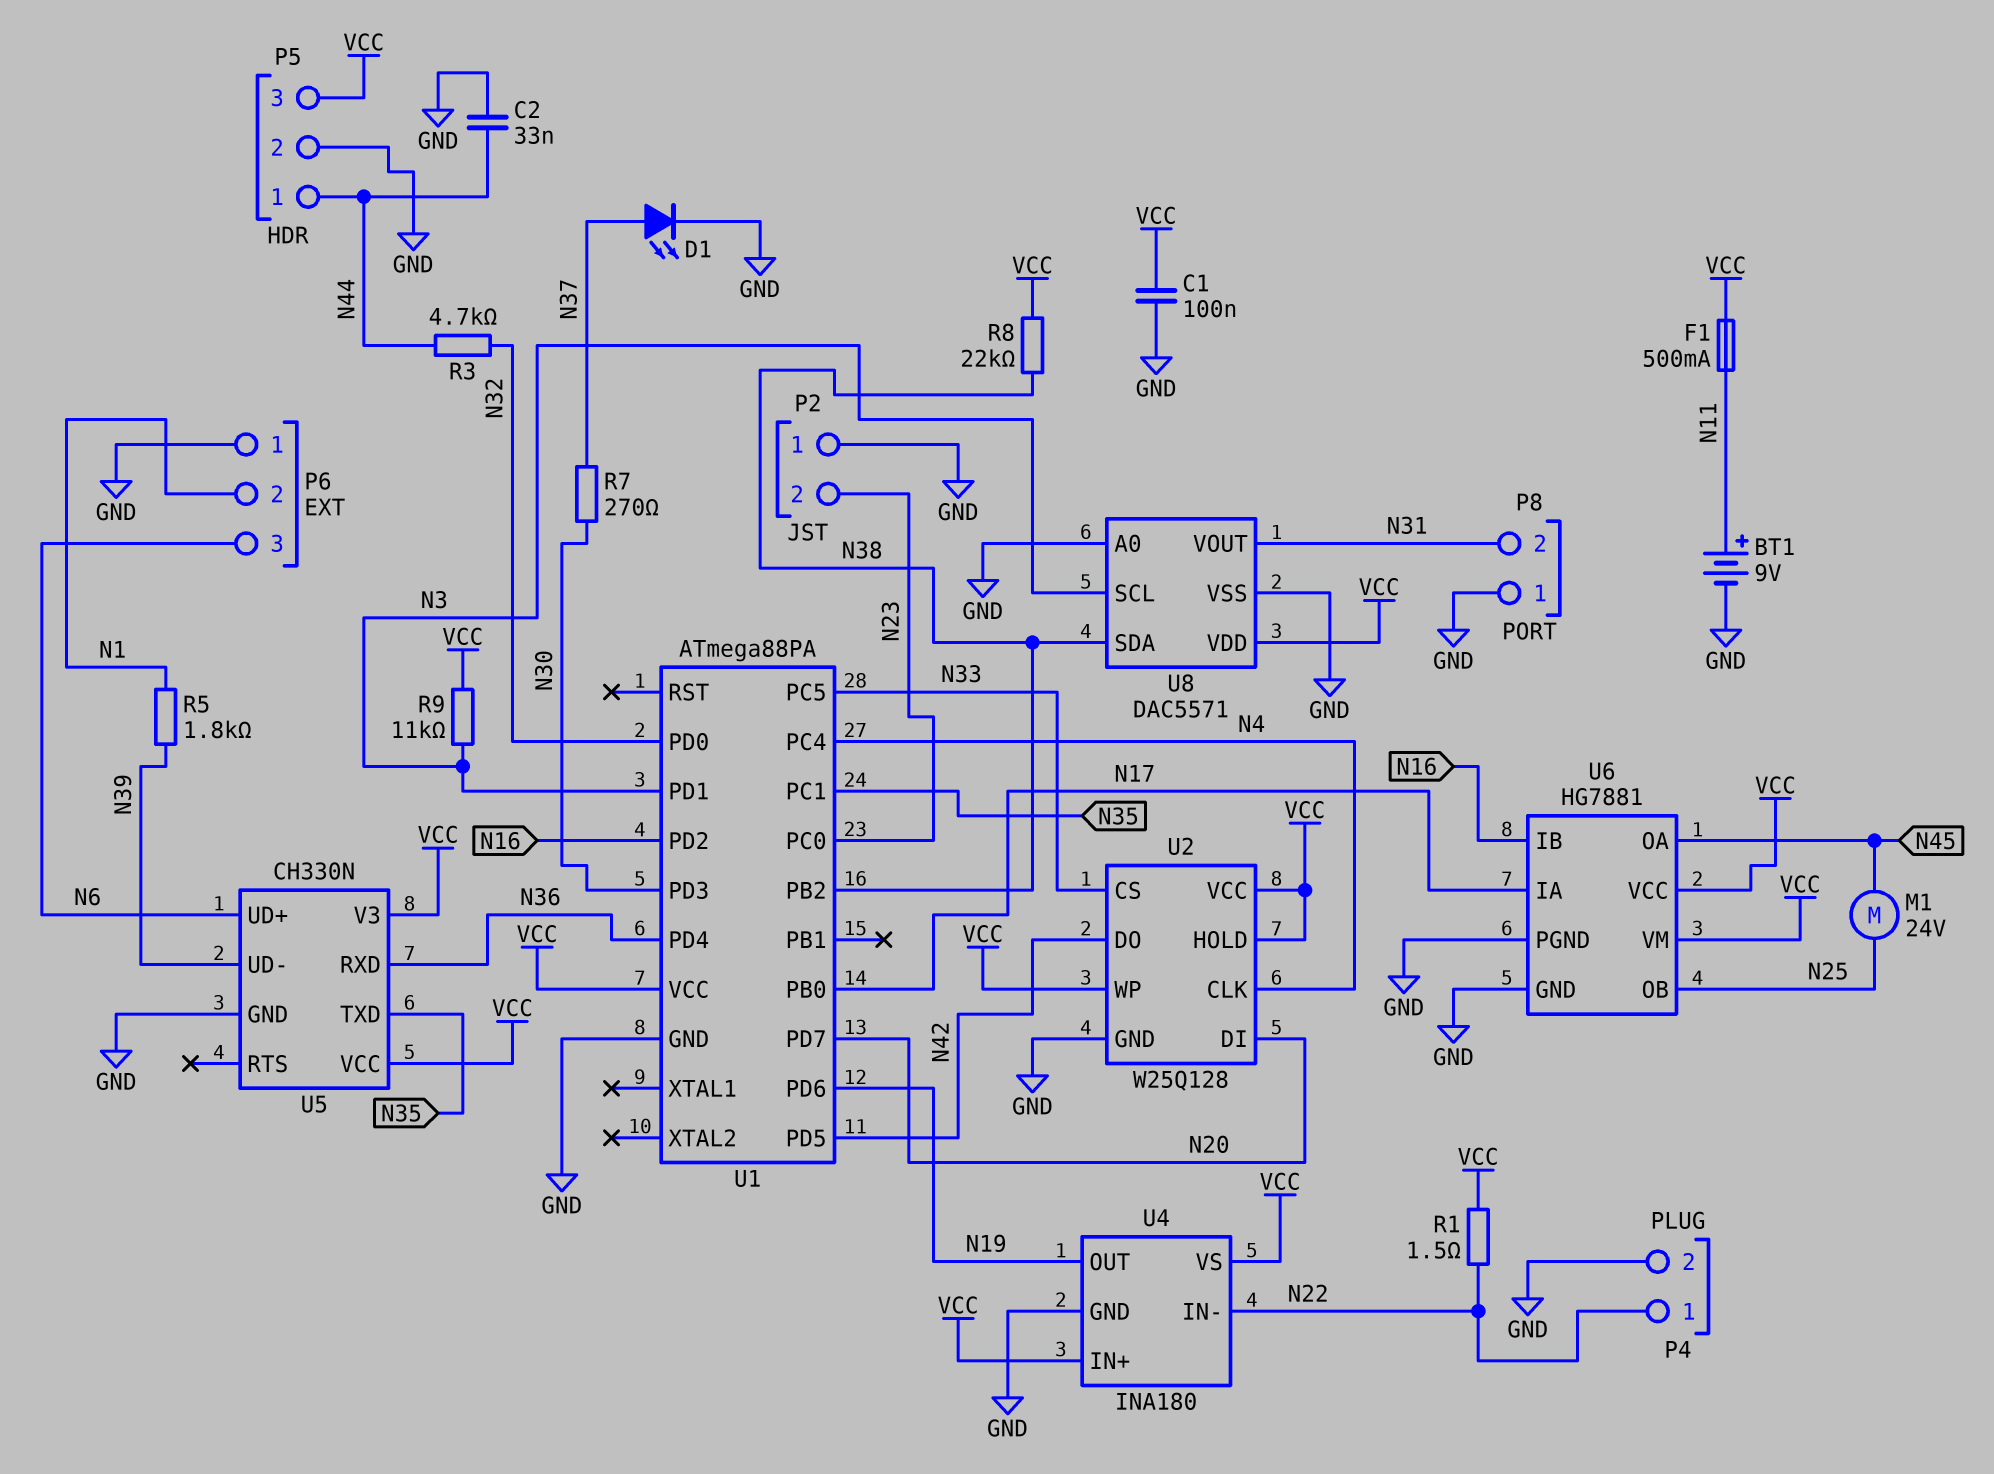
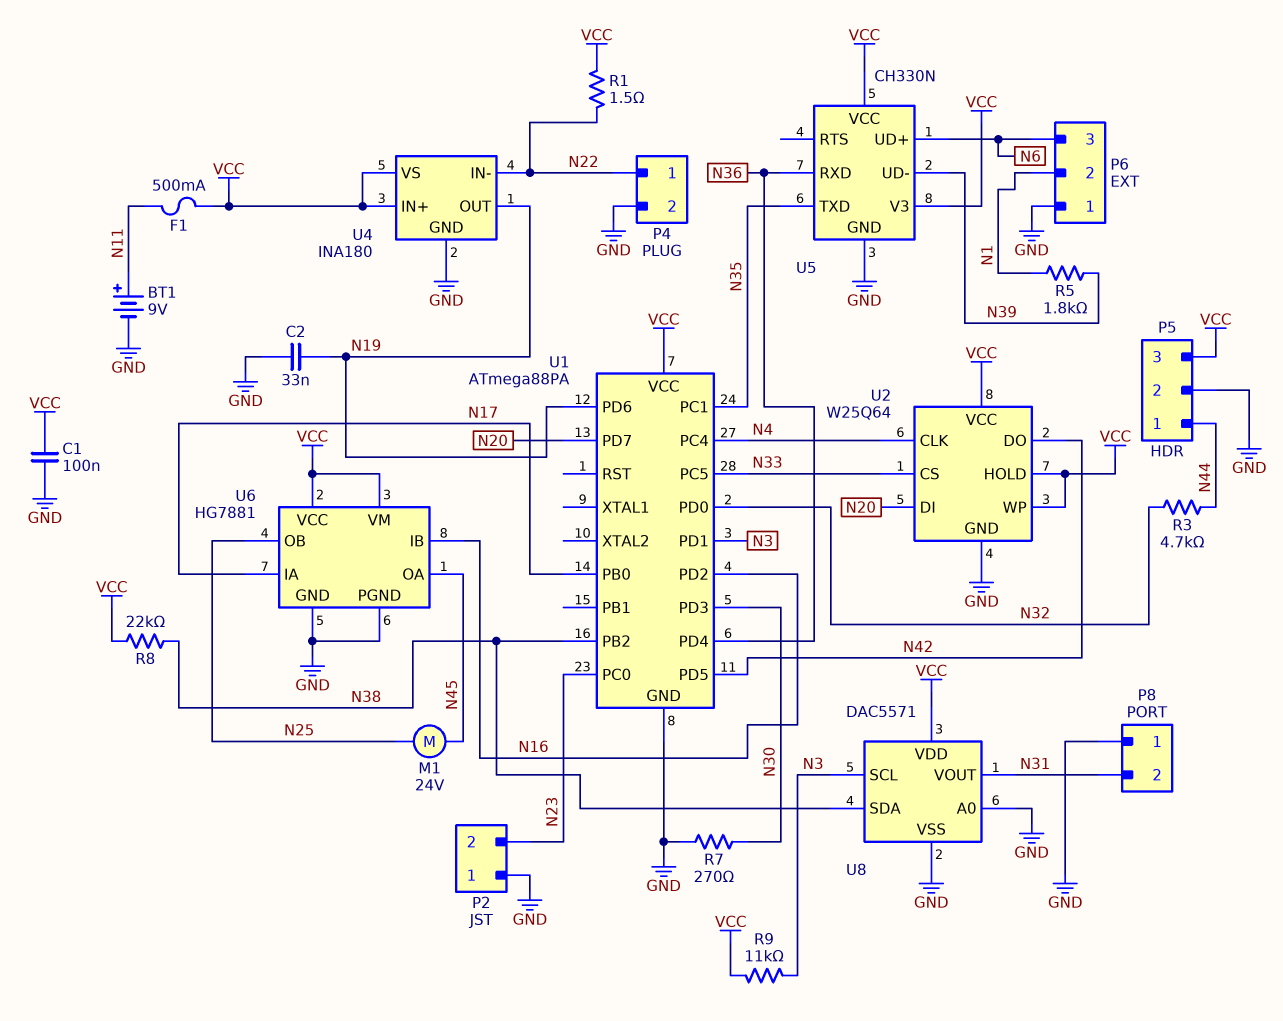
C2: 33nF (GND, N44) -> 33nF (GND, N19)
D1: LED (A N37, K GND) -> none
R7: 270 (N30, N37) -> 270 (GND, N30)
U2: W25Q128 -> W25Q64

